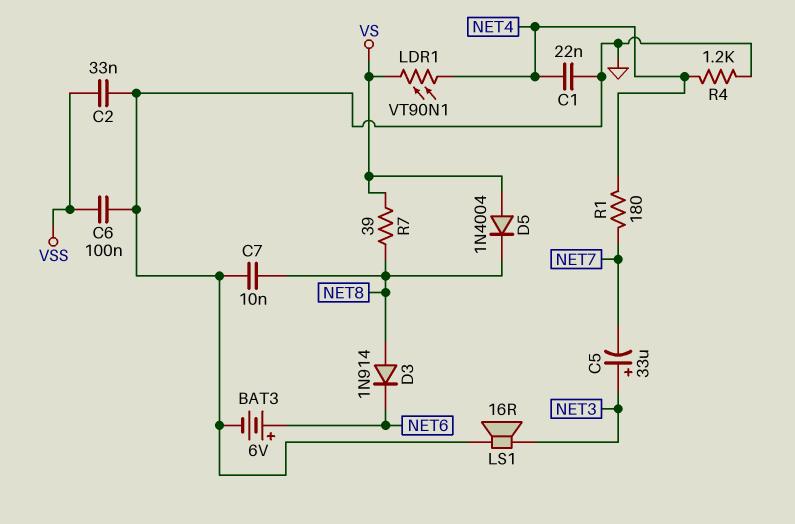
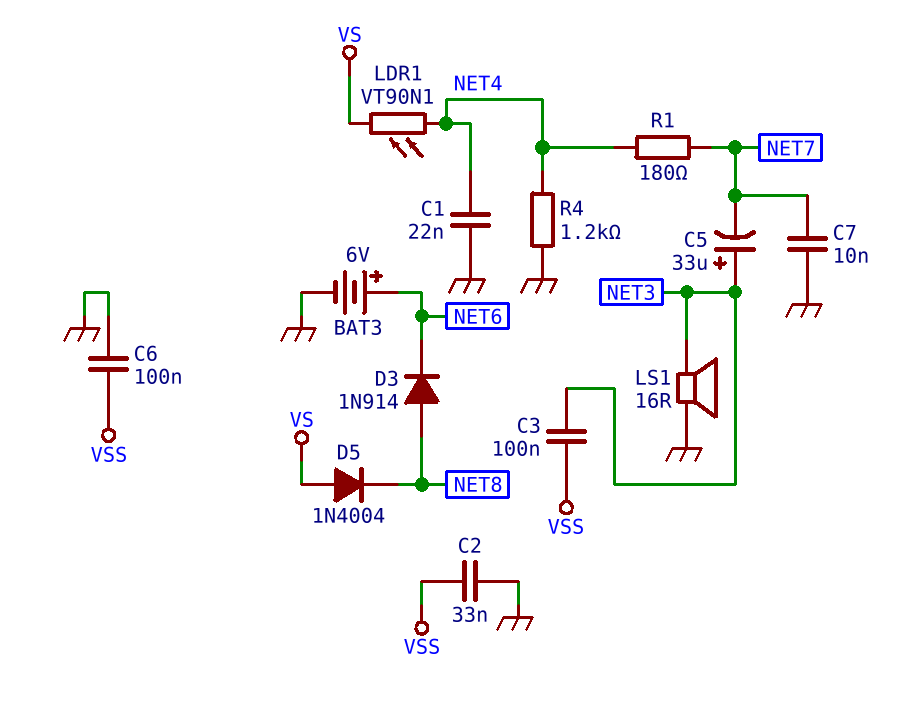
C3: none -> 100nF (NET3, VSS)
C7: 10nF (GND, NET8) -> 10nF (GND, NET7)
R7: 39 (NET8, VS) -> none

